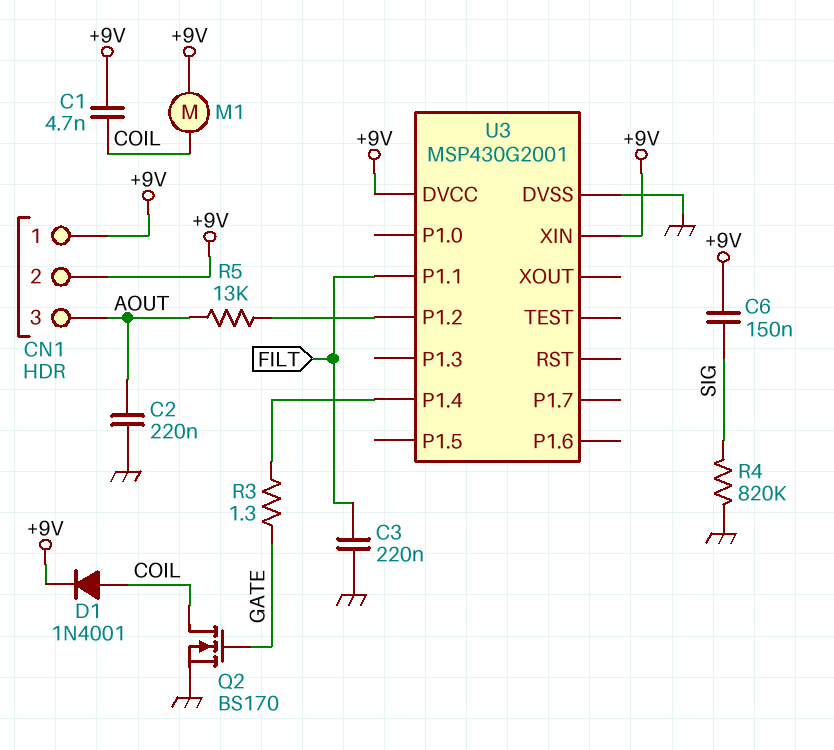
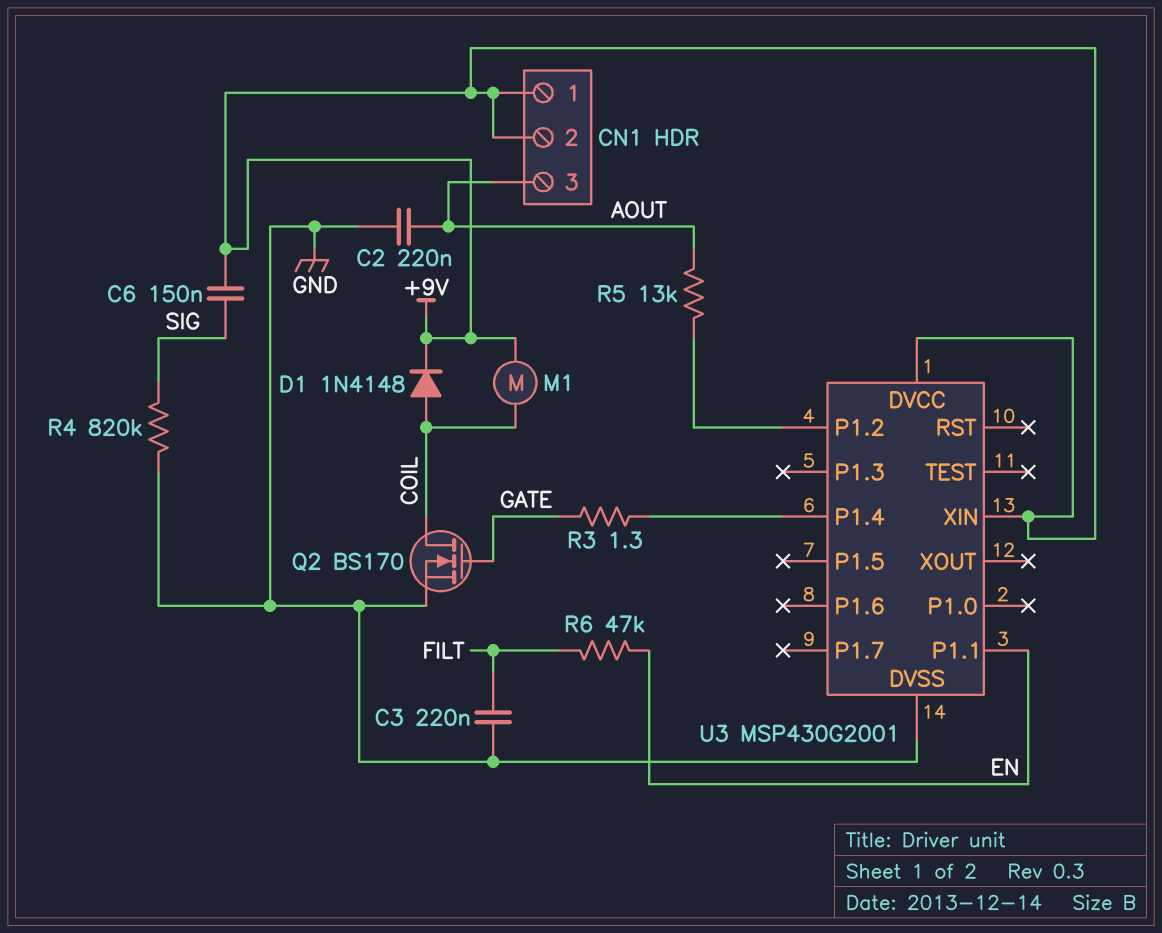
C1: 4.7nF (+9V, COIL) -> none
D1: diode 1N4001 (A COIL, K +9V) -> diode 1N4148 (A COIL, K +9V)
R6: none -> 47k (EN, FILT)
U3 pin P1.1: FILT -> EN

